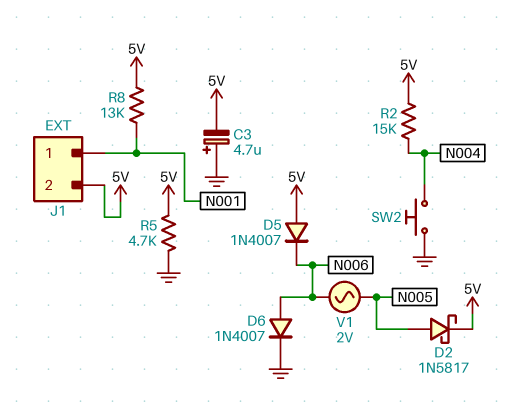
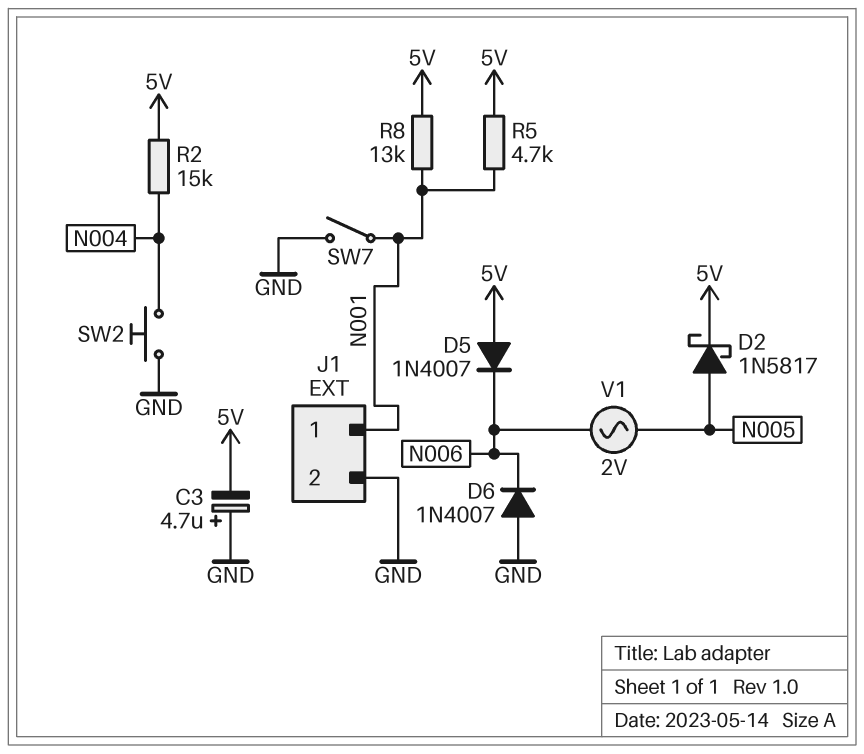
D6: diode 1N4007 (A N006, K GND) -> diode 1N4007 (A GND, K N006)
J1 pin 2: 5V -> GND
R5: 4.7k (5V, GND) -> 4.7k (5V, N001)
SW7: none -> switch (GND, N001)

